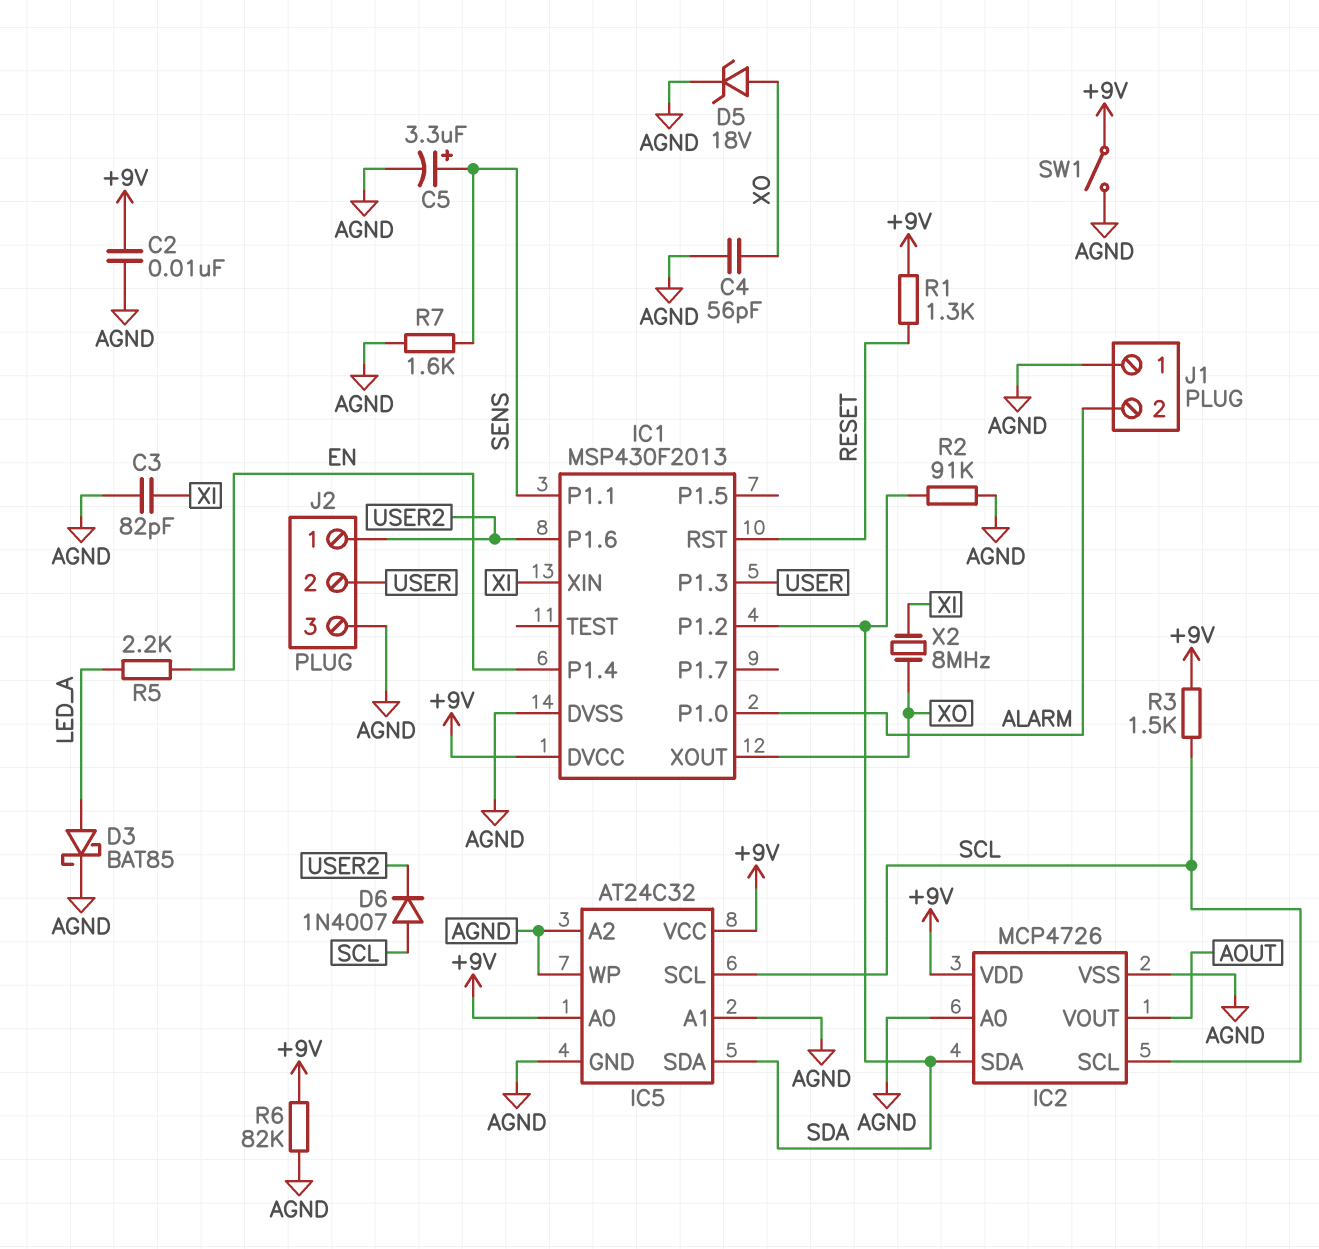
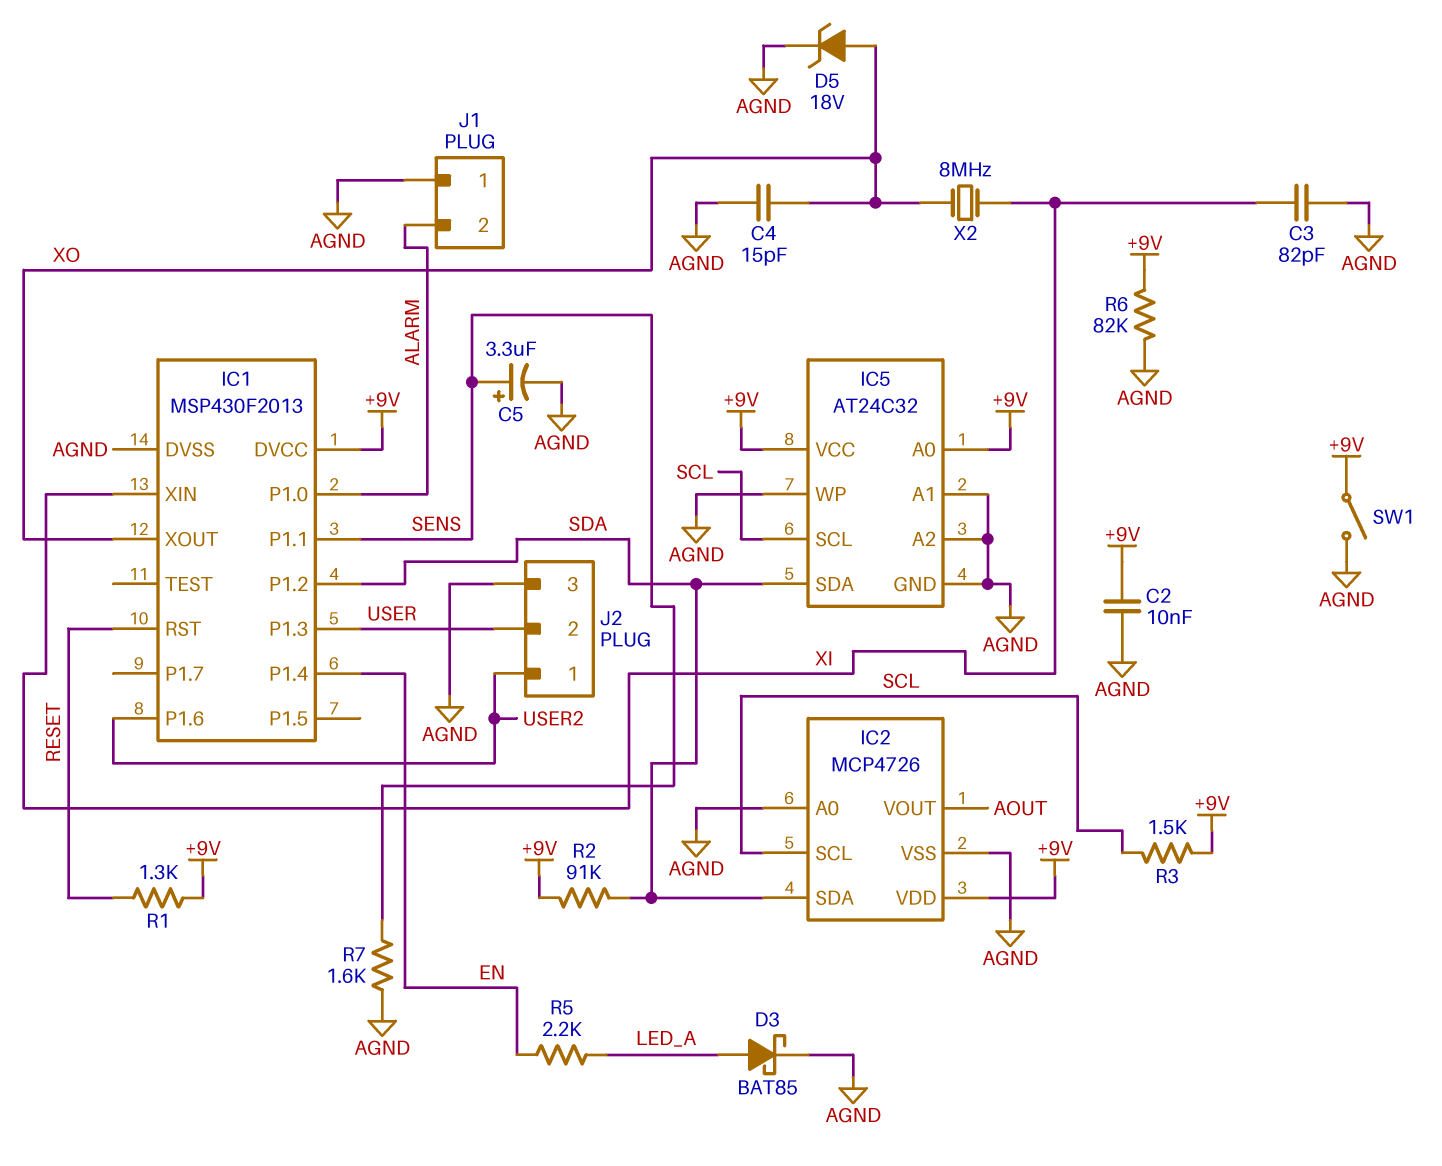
C4: 56pF (AGND, XO) -> 15pF (AGND, XO)
D6: diode 1N4007 (A SCL, K USER2) -> none
R2: 91k (AGND, SDA) -> 91k (+9V, SDA)

